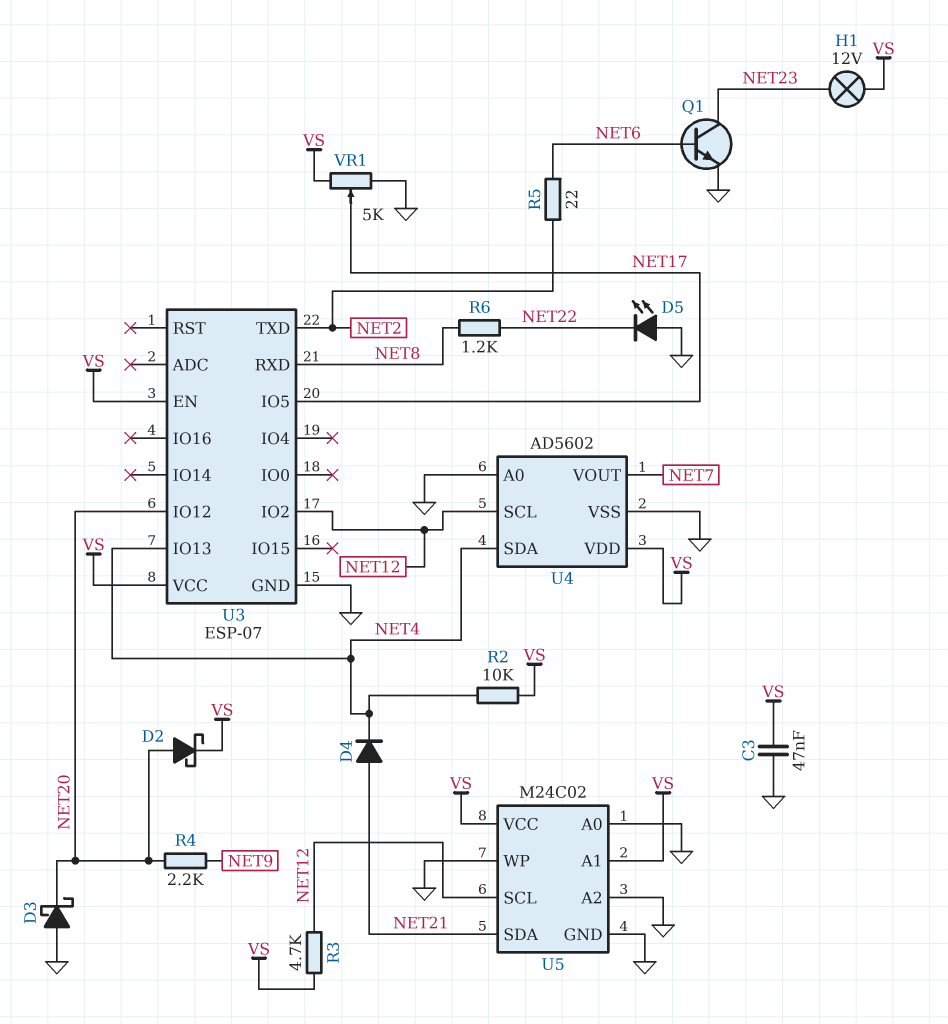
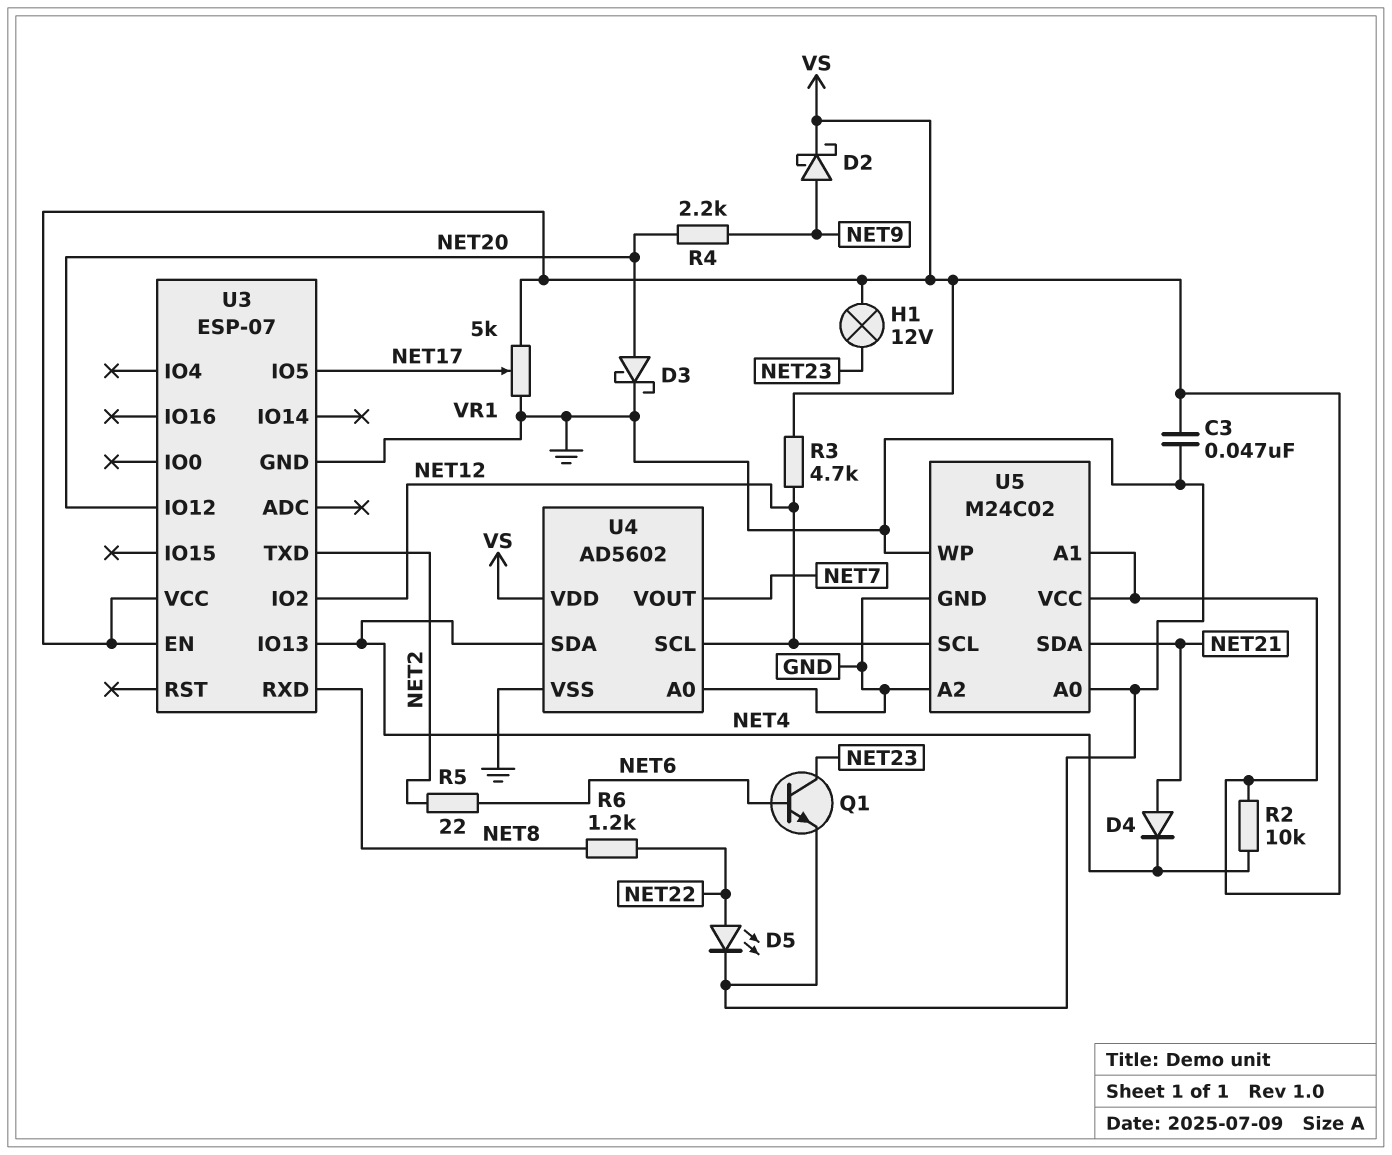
D2: schottky (A NET20, K VS) -> schottky (A NET9, K VS)
D3: schottky (A GND, K NET20) -> schottky (A NET20, K GND)
D5: LED (A GND, K NET22) -> LED (A NET22, K GND)

